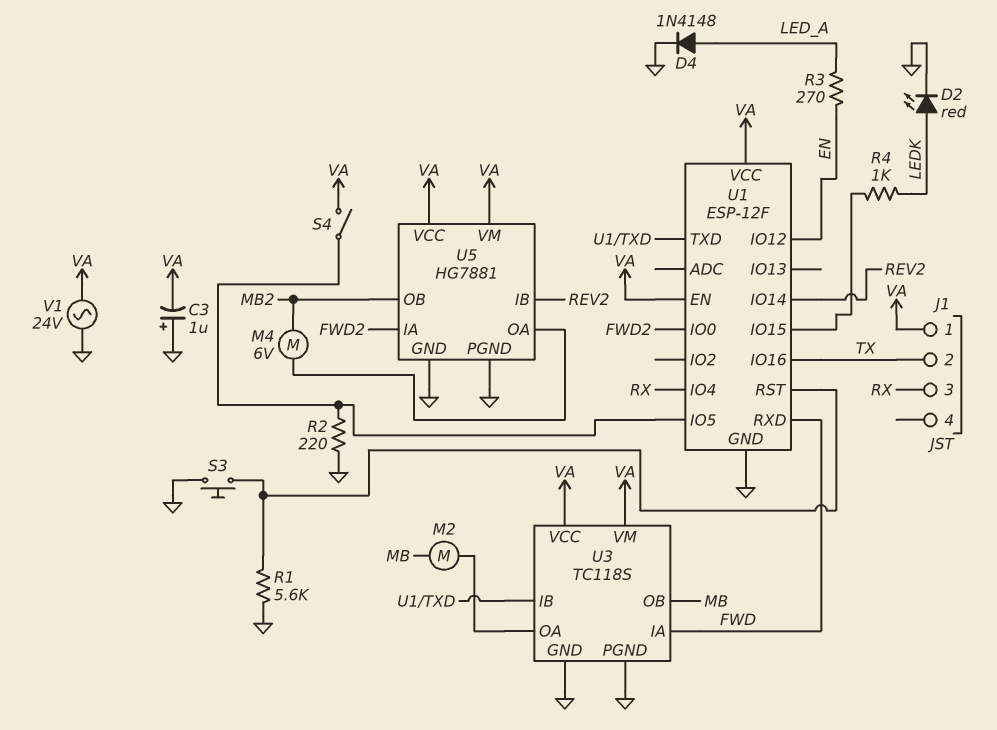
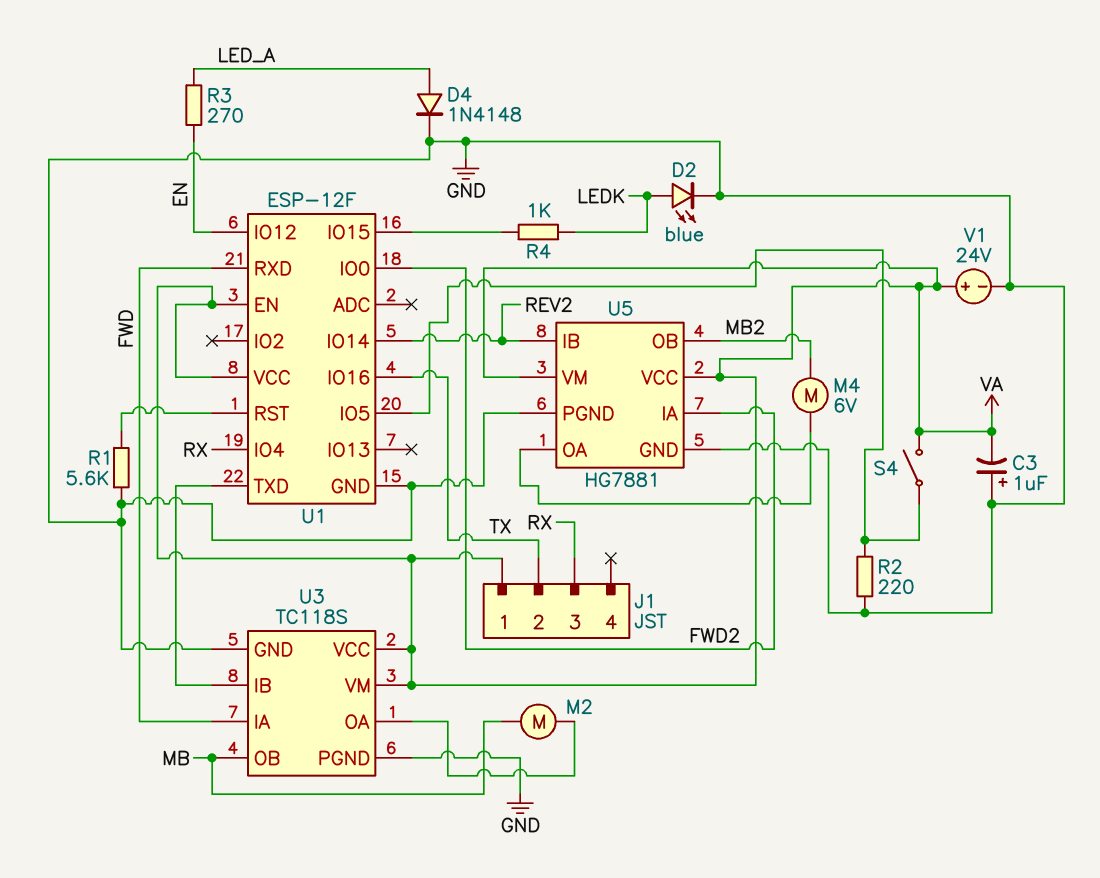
D2: LED red (A LEDK, K GND) -> LED blue (A LEDK, K GND)
S3: button (GND, U1/RST) -> none
V1: AC 24V (GND, VA) -> 24V (plus VA, minus GND)

